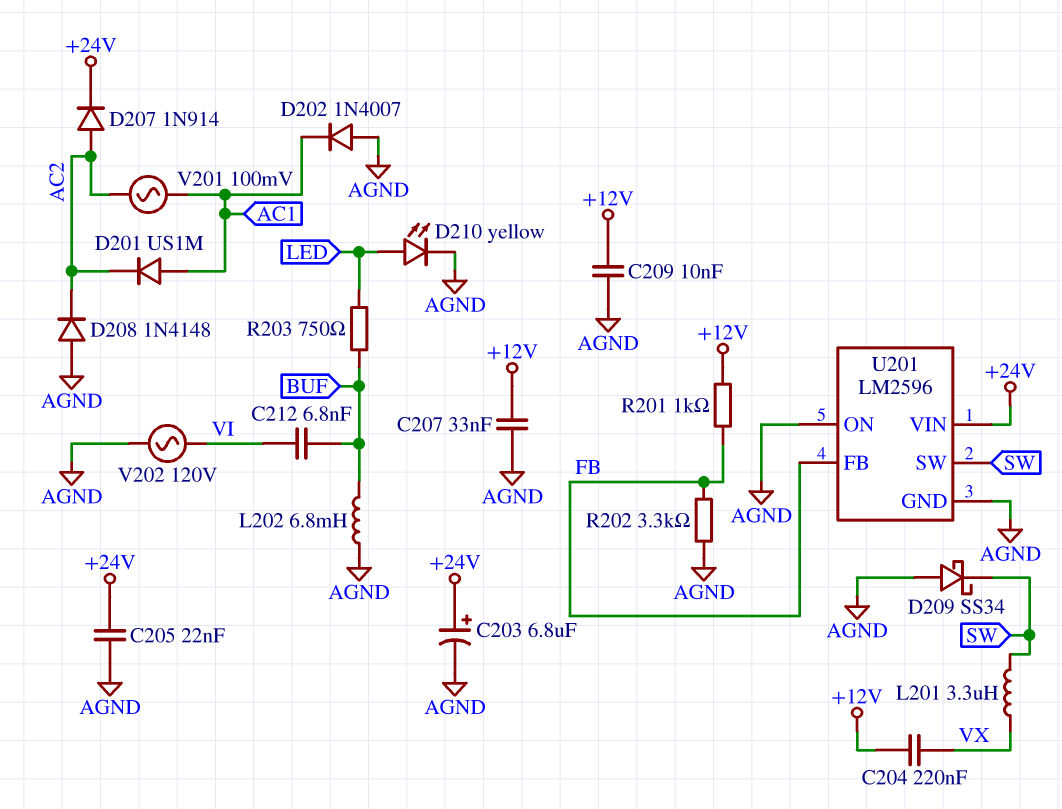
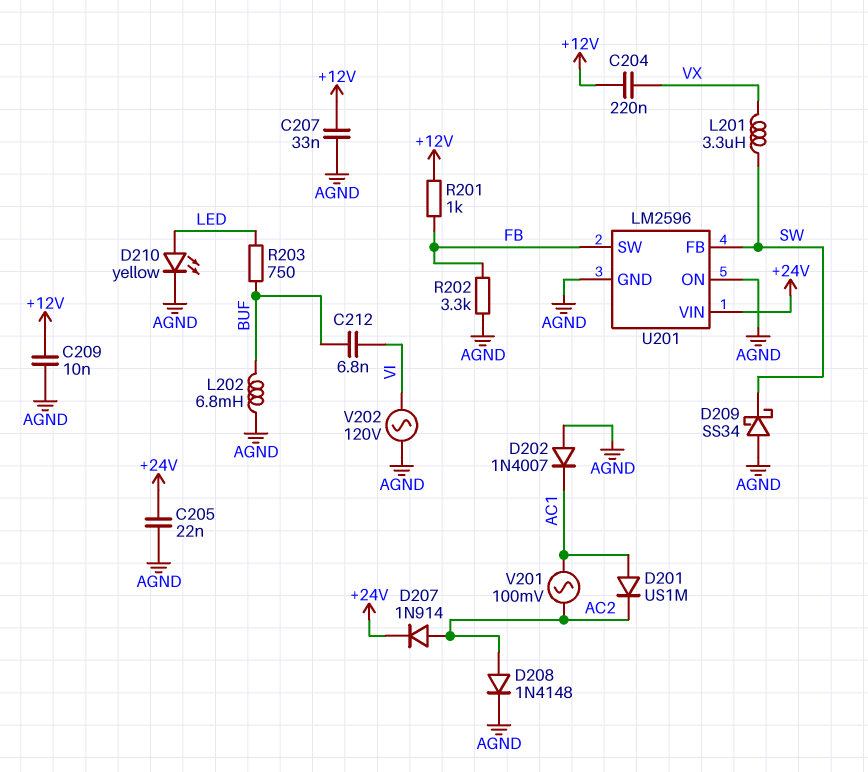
C203: 6.8uF (plus +24V, minus AGND) -> none
D208: diode 1N4148 (A AGND, K AC2) -> diode 1N4148 (A AC2, K AGND)
U201 pin FB: FB -> SW
U201 pin SW: SW -> FB

